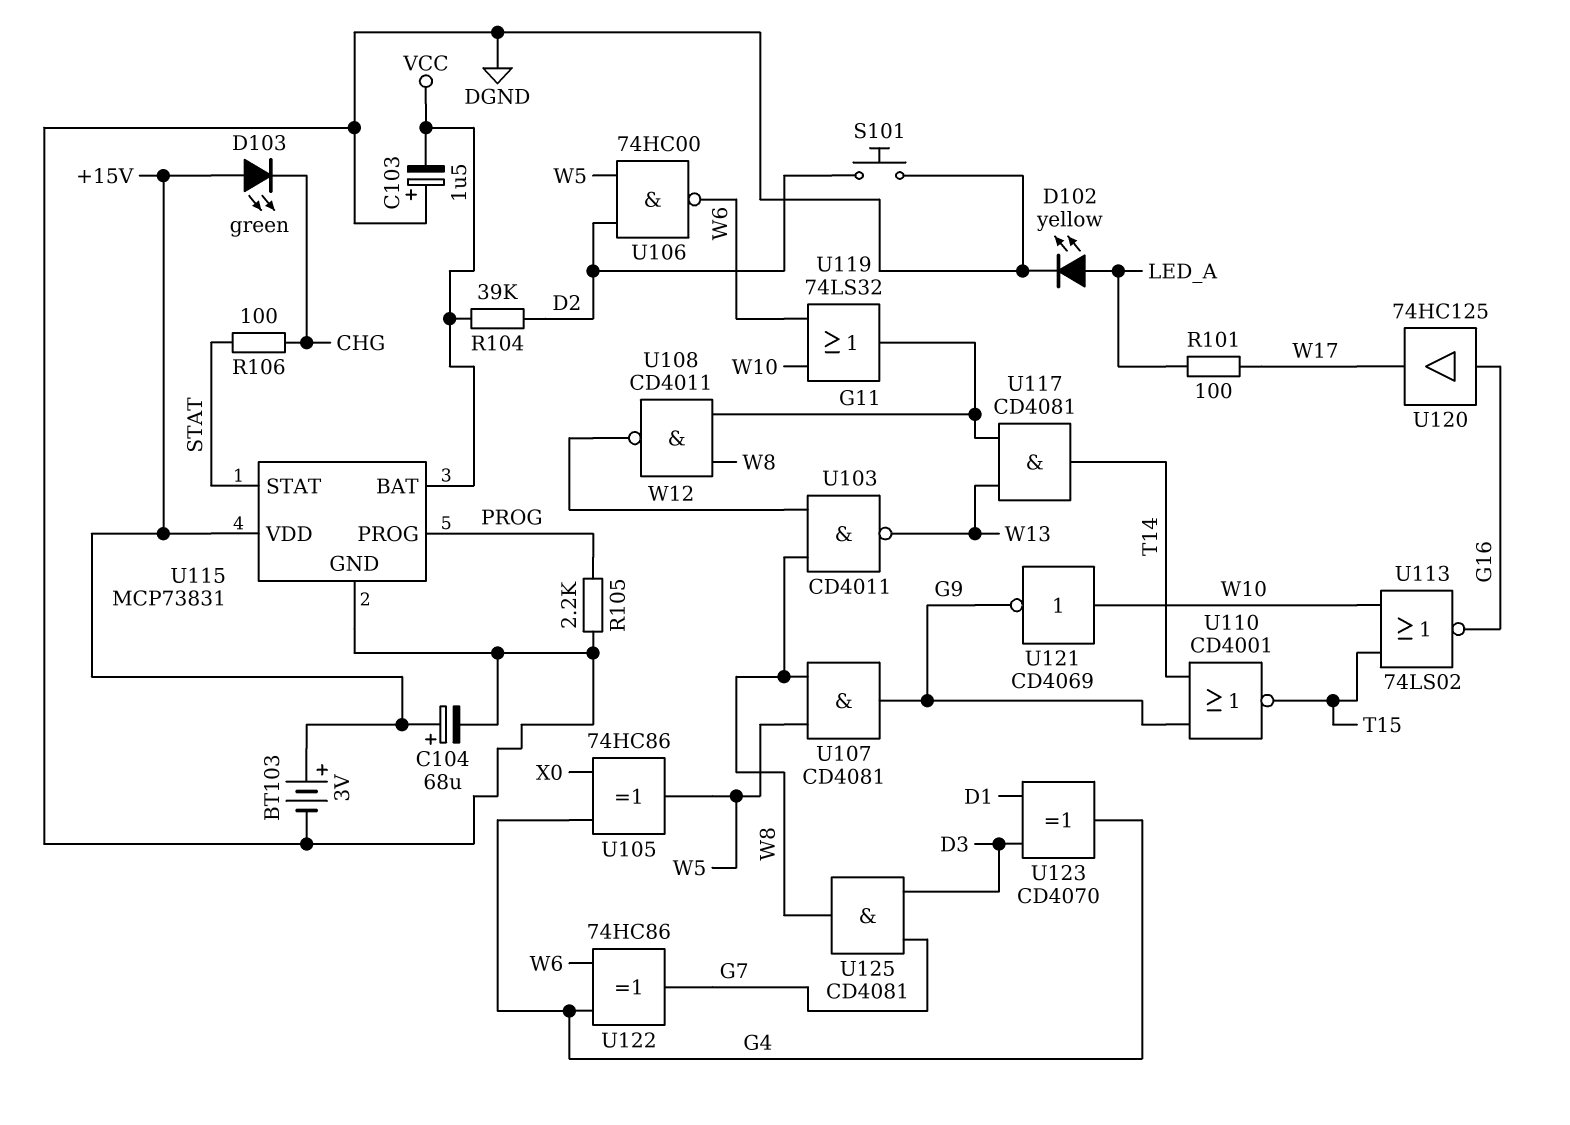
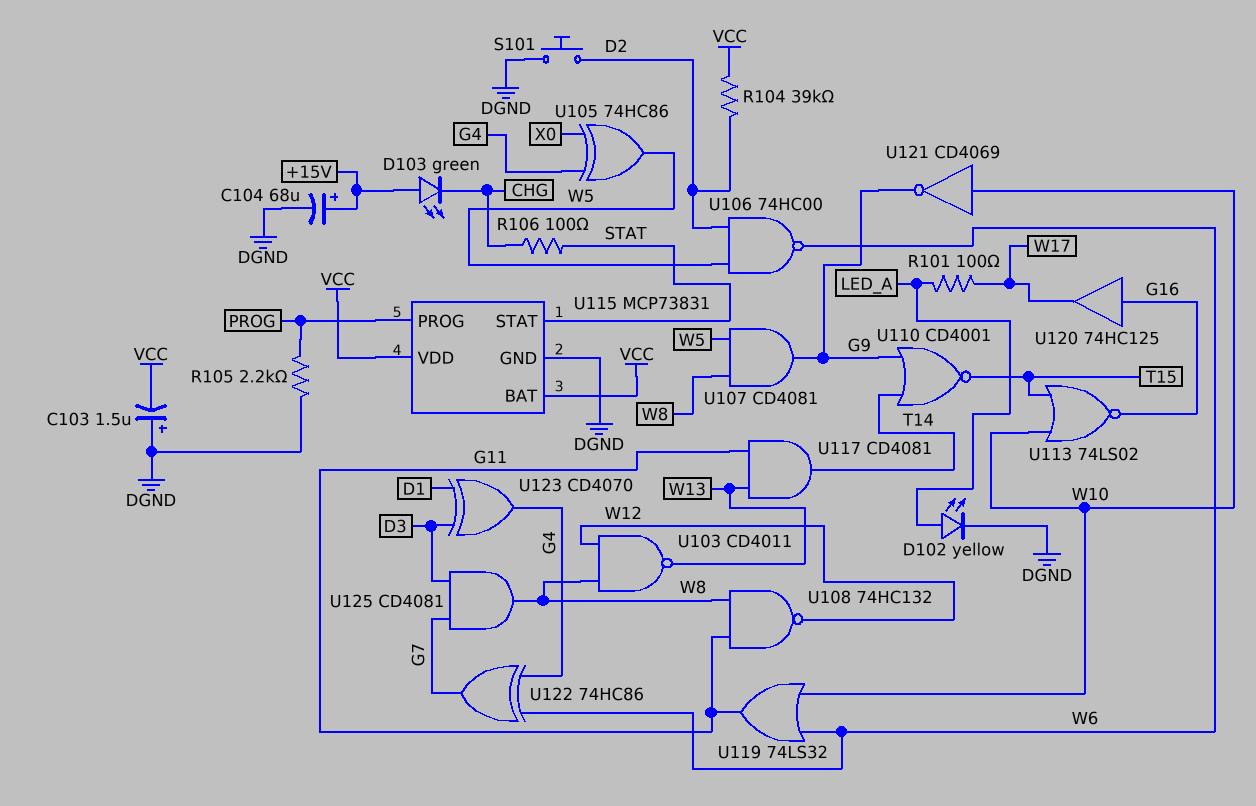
BT103: 3V (plus +15V, minus DGND) -> none
U108: NAND CD4011 (in G11, in W8, out W12) -> NAND 74HC132 (in G11, in W8, out W12)
U115 pin VDD: +15V -> VCC

